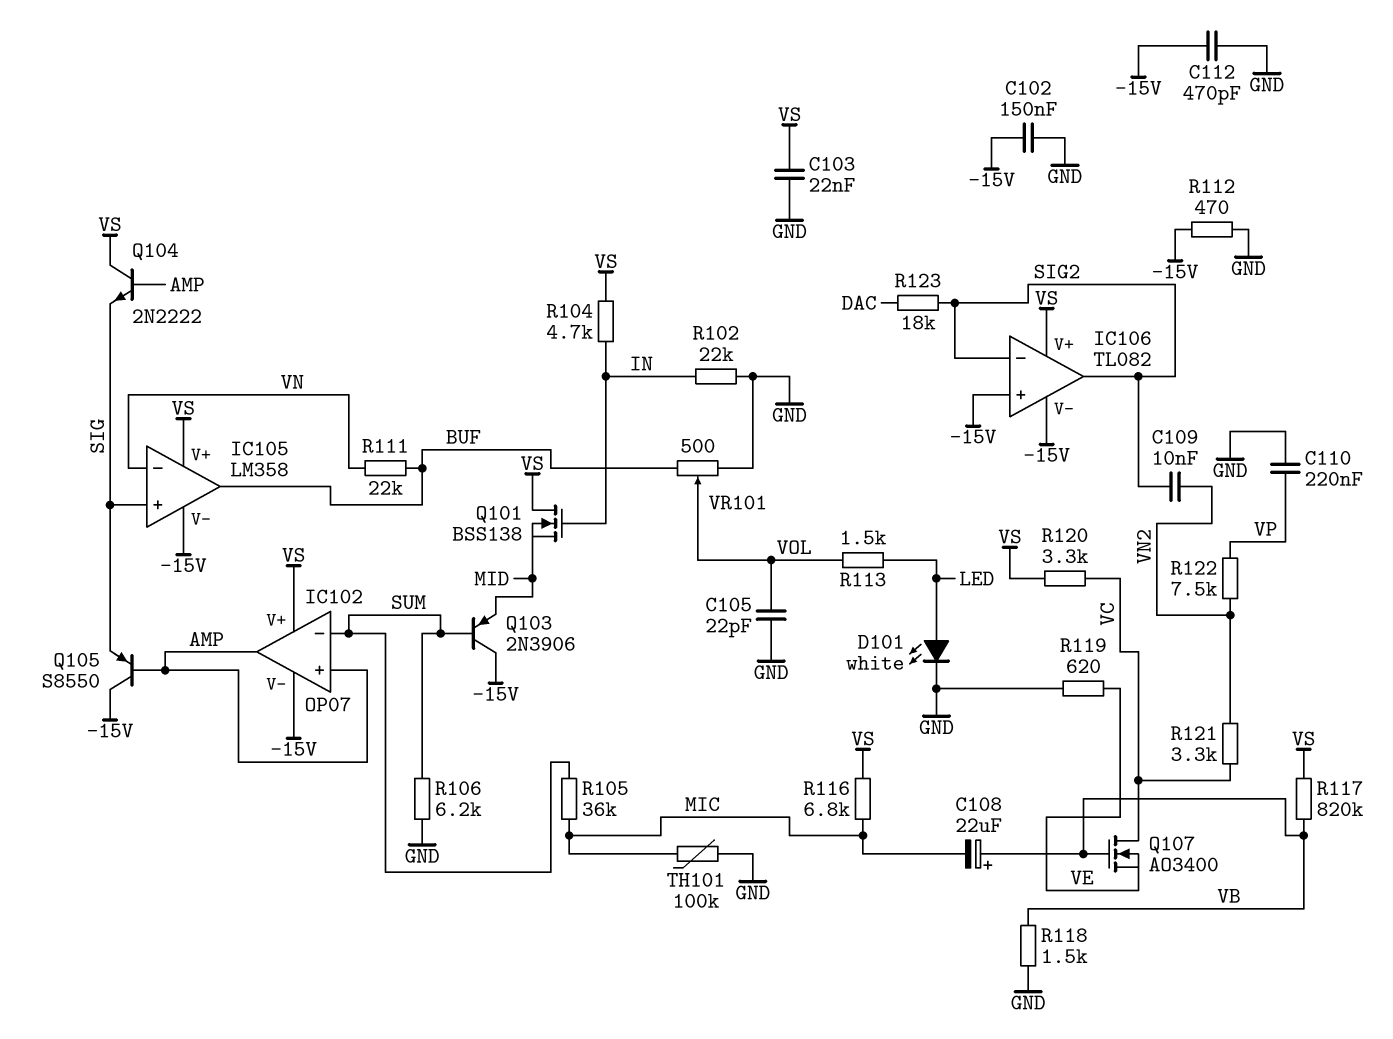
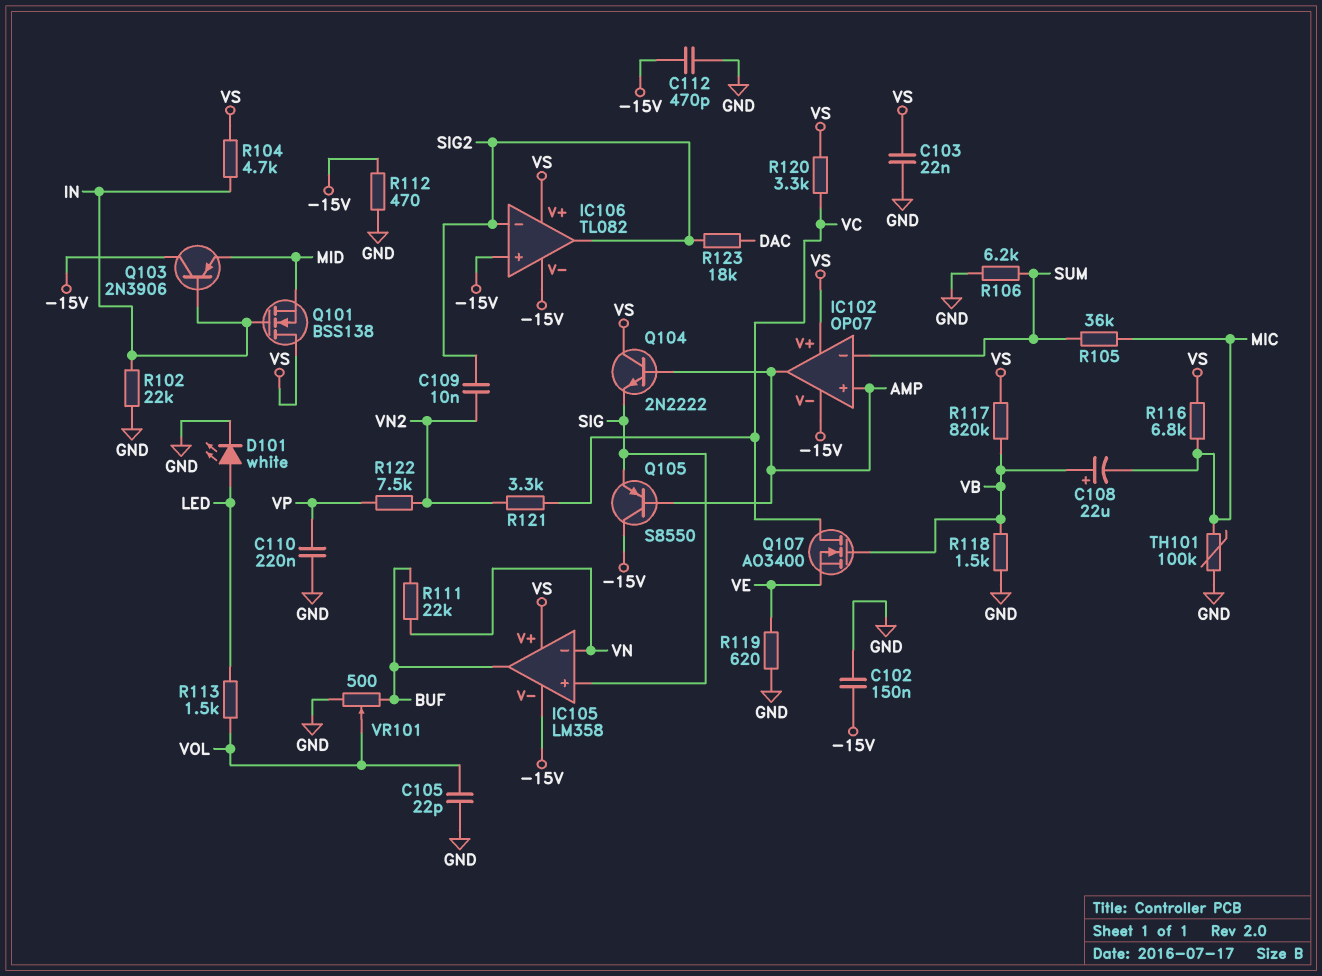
Q103: PNP 2N3906 (B SUM, C -15V, E MID) -> PNP 2N3906 (B IN, C -15V, E MID)

